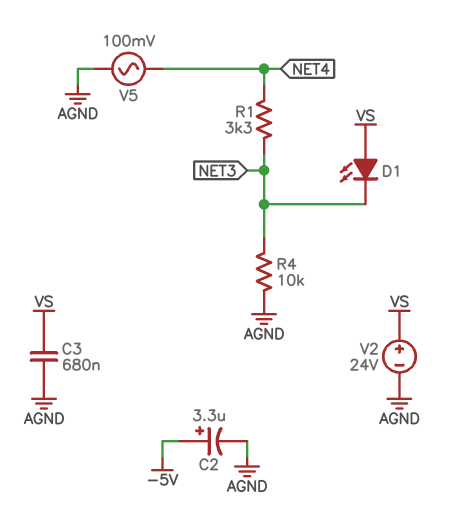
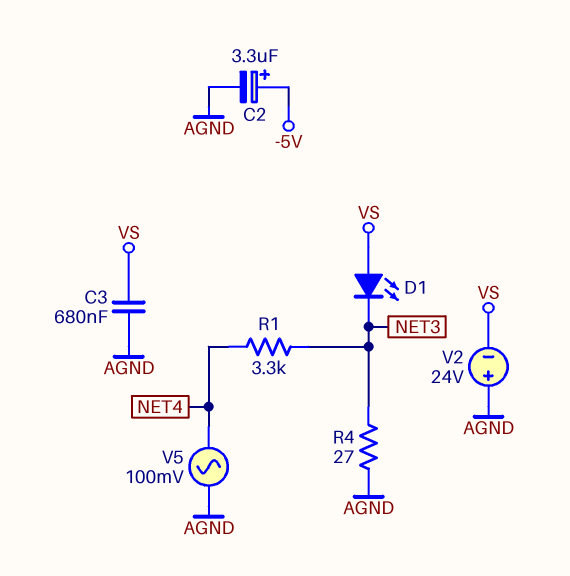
R4: 10k (AGND, NET3) -> 27 (AGND, NET3)
V2: 24V (plus VS, minus AGND) -> 24V (plus AGND, minus VS)

